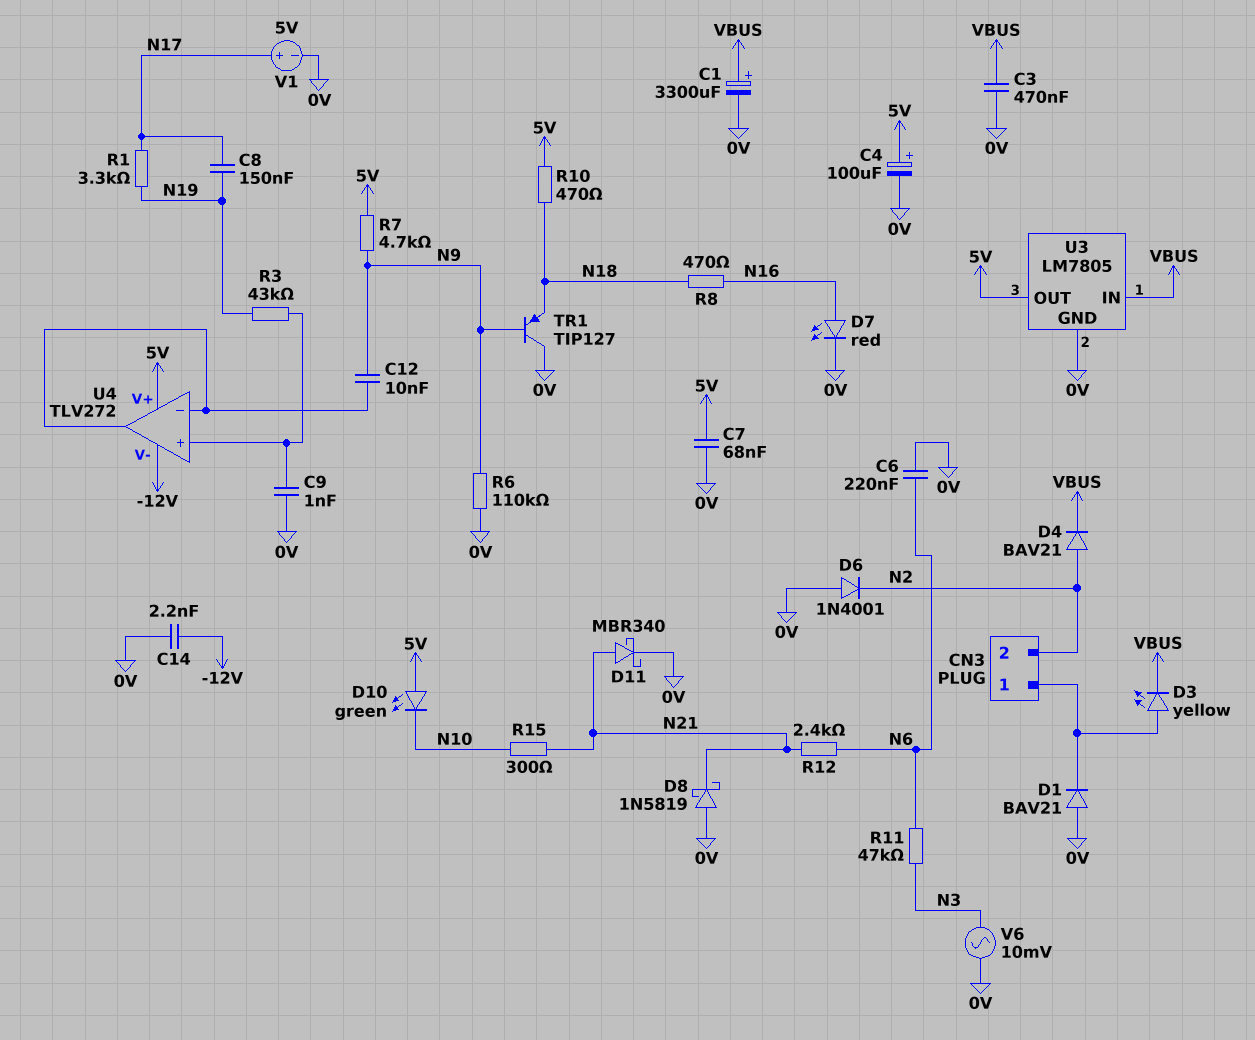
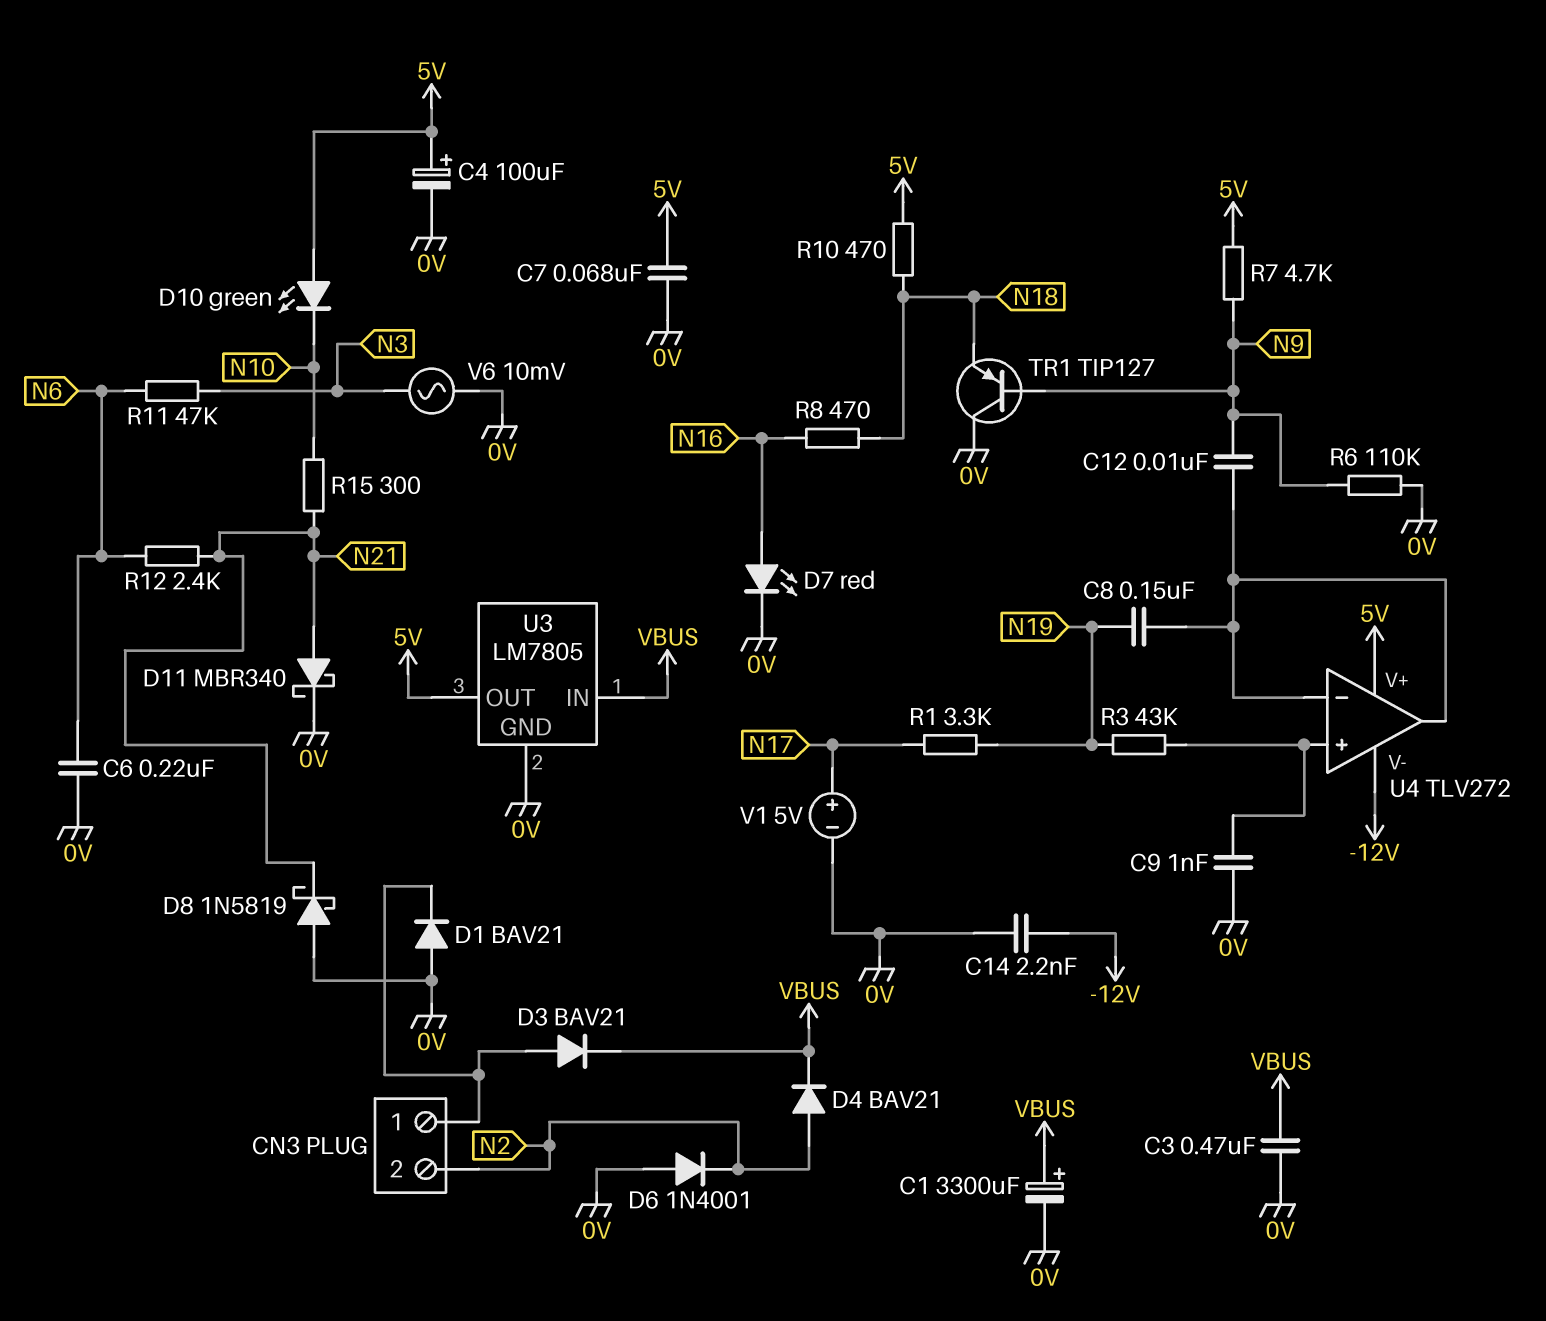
C8: 150nF (N17, N19) -> 150nF (N19, U4/in-)
D3: LED yellow (A CN3/1, K VBUS) -> diode BAV21 (A CN3/1, K VBUS)

